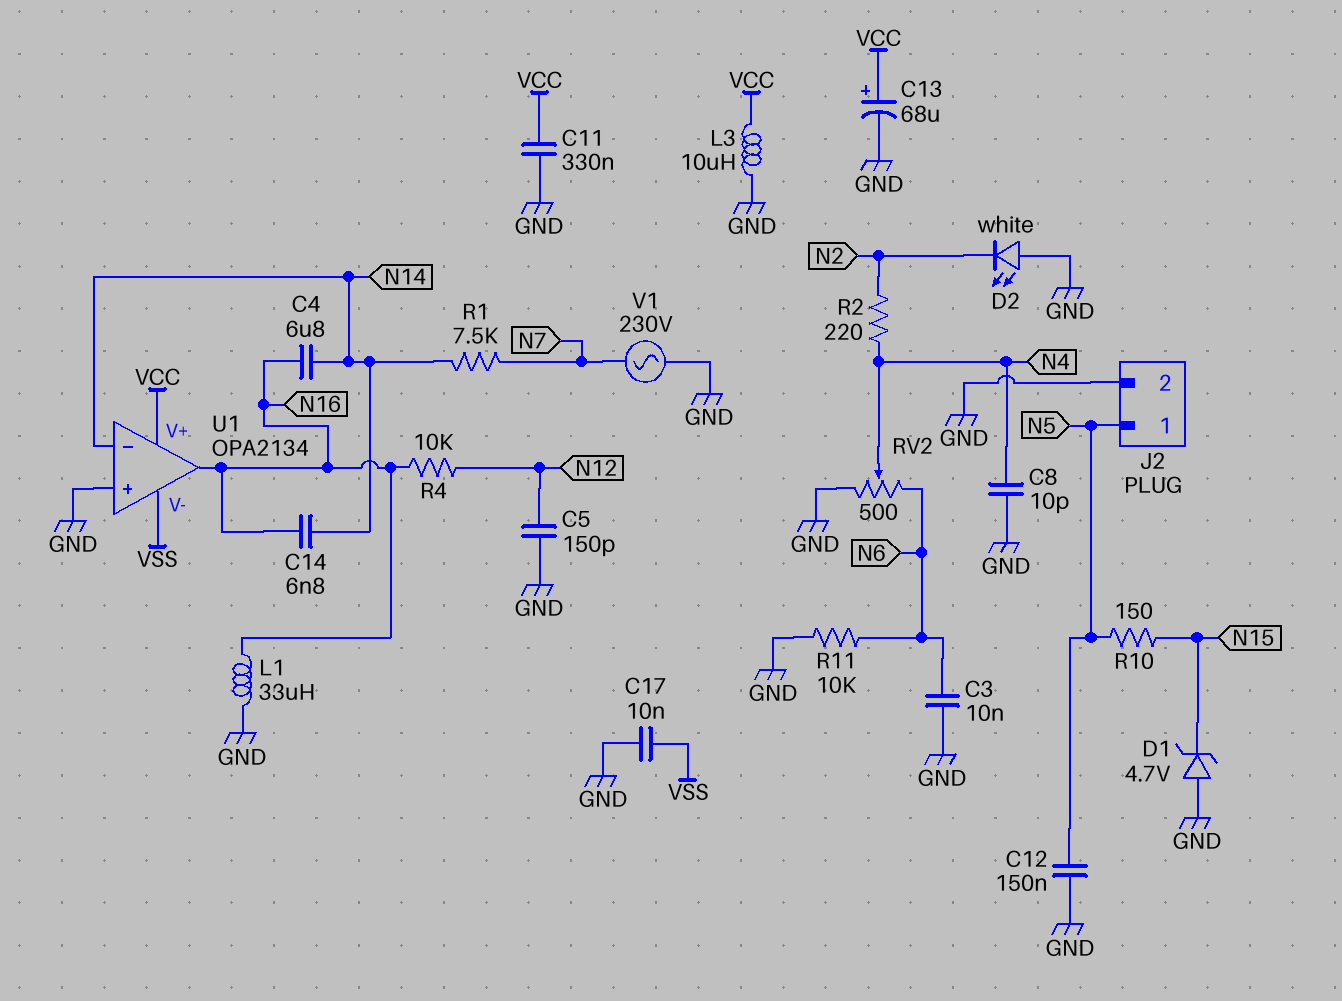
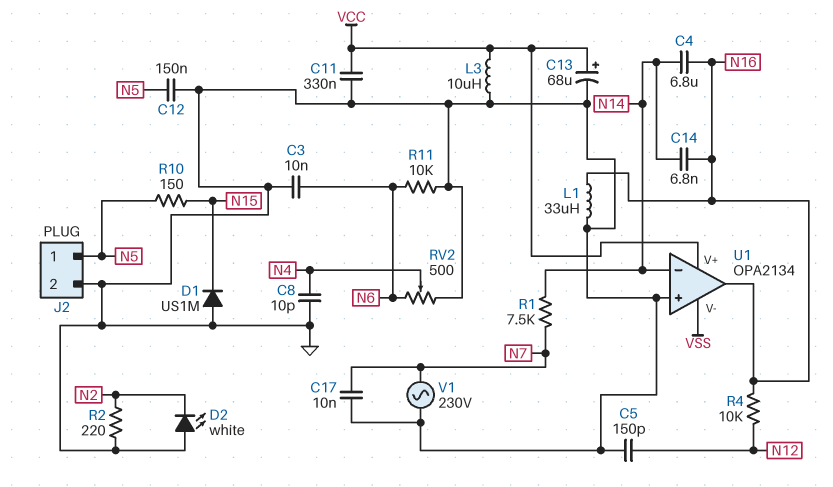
C17: 10nF (GND, VSS) -> 10nF (GND, N7)
D1: zener 4.7V (A GND, K N15) -> diode US1M (A GND, K N15)
R2: 220 (N2, N4) -> 220 (GND, N2)

